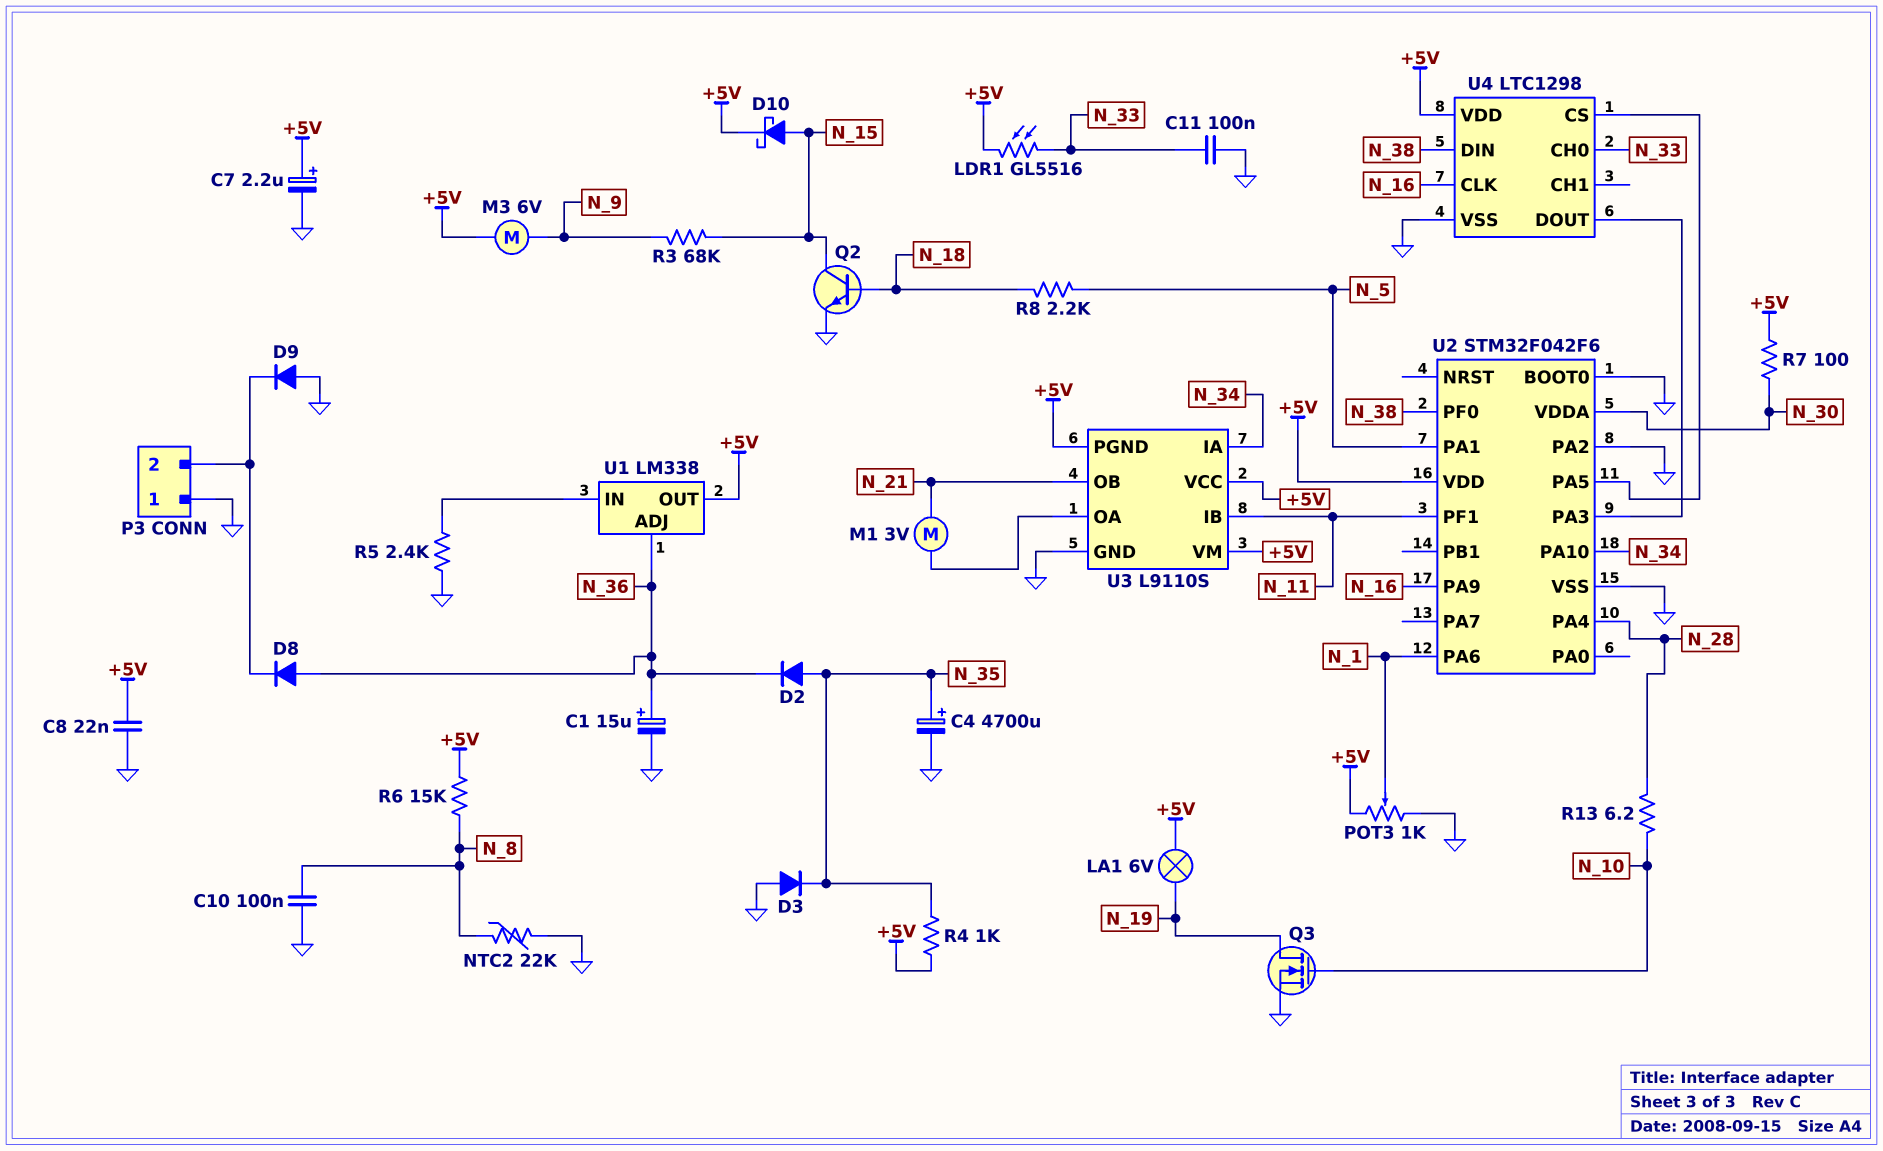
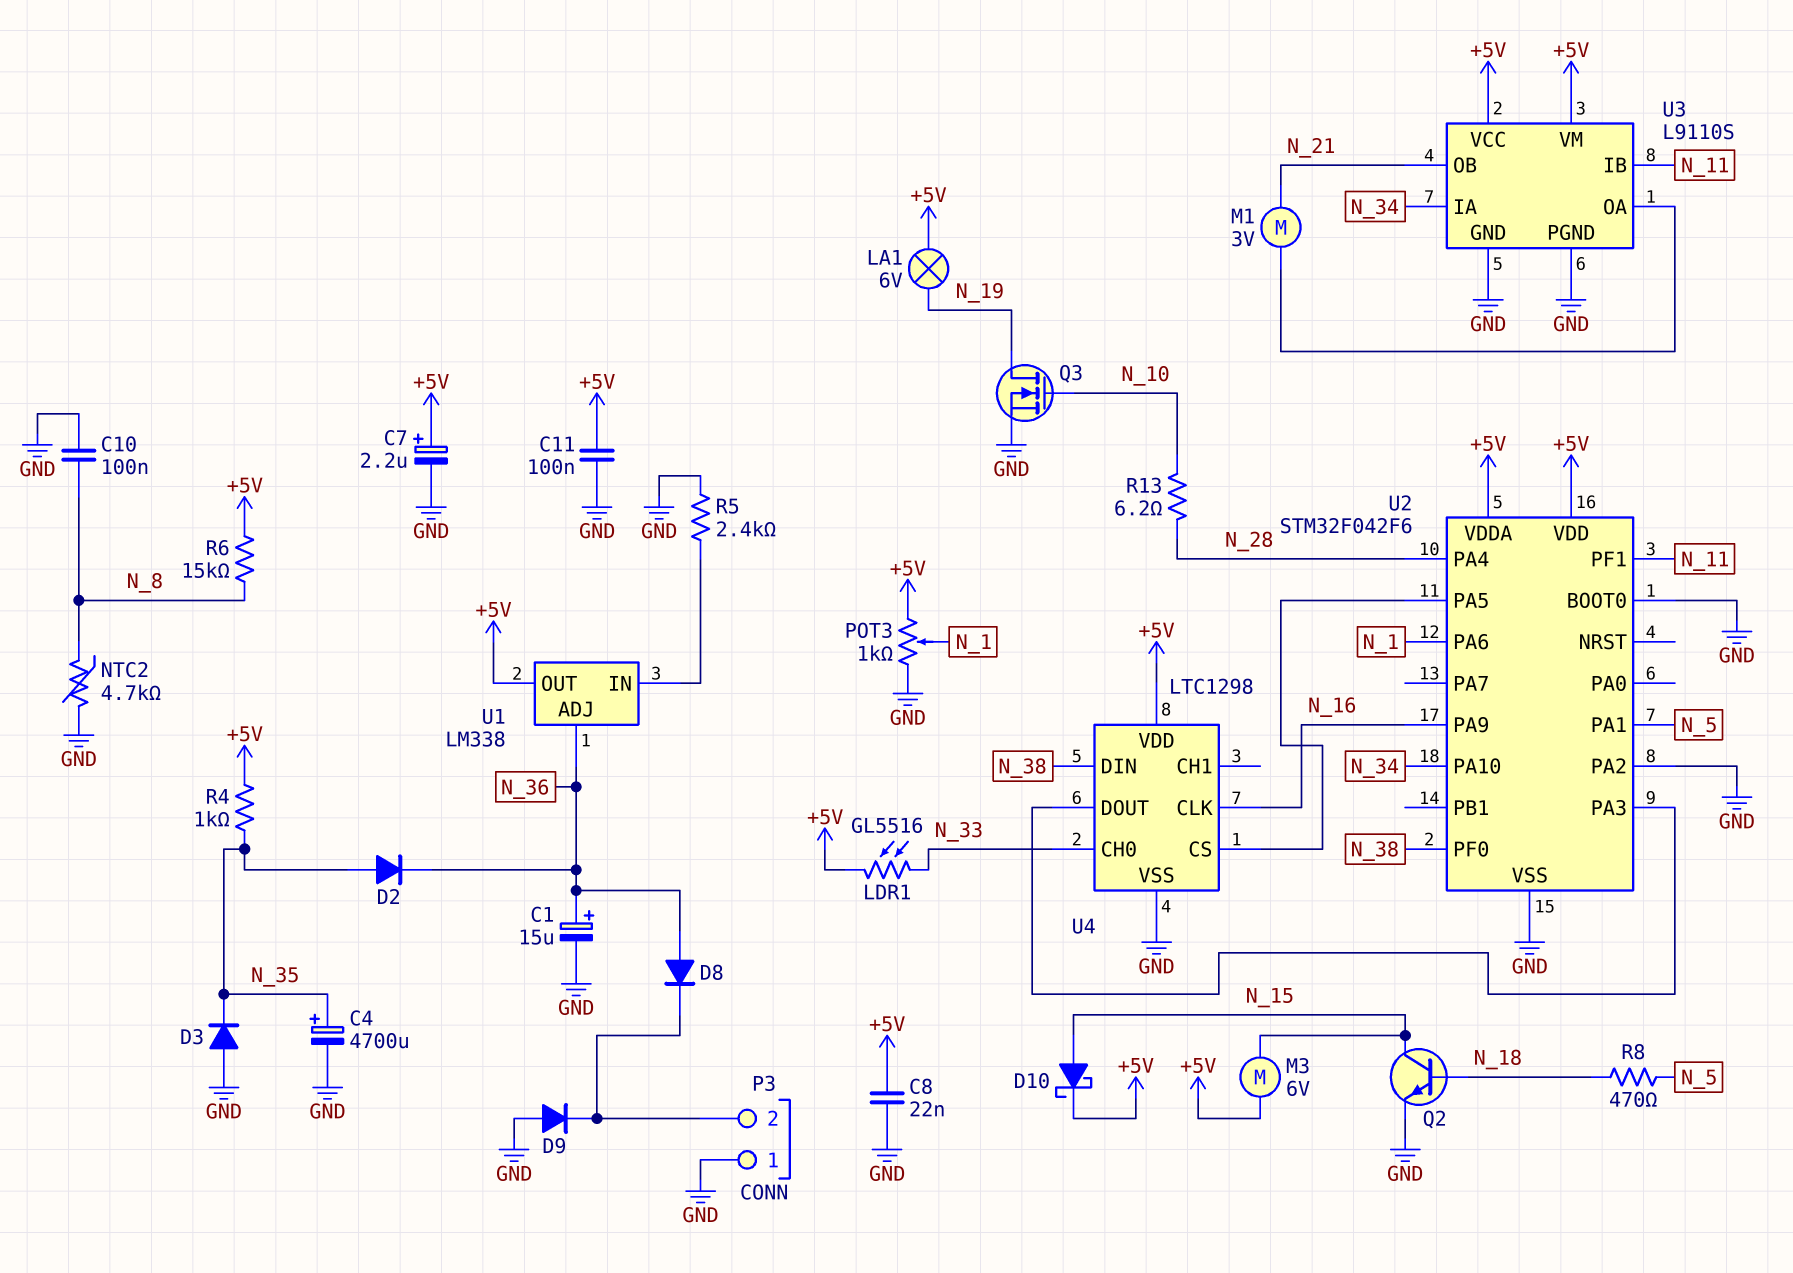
C11: 100nF (GND, N_33) -> 100nF (+5V, GND)
M3: motor 6V (+5V, N_9) -> motor 6V (+5V, N_15)
NTC2: 22k (GND, N_8) -> 4.7k (GND, N_8)
R3: 68k (N_9, N_15) -> none
R7: 100 (+5V, N_30) -> none
R8: 2.2k (N_5, N_18) -> 470 (N_5, N_18)
U2 pin VDDA: N_30 -> +5V
U3 pin PGND: +5V -> GND

